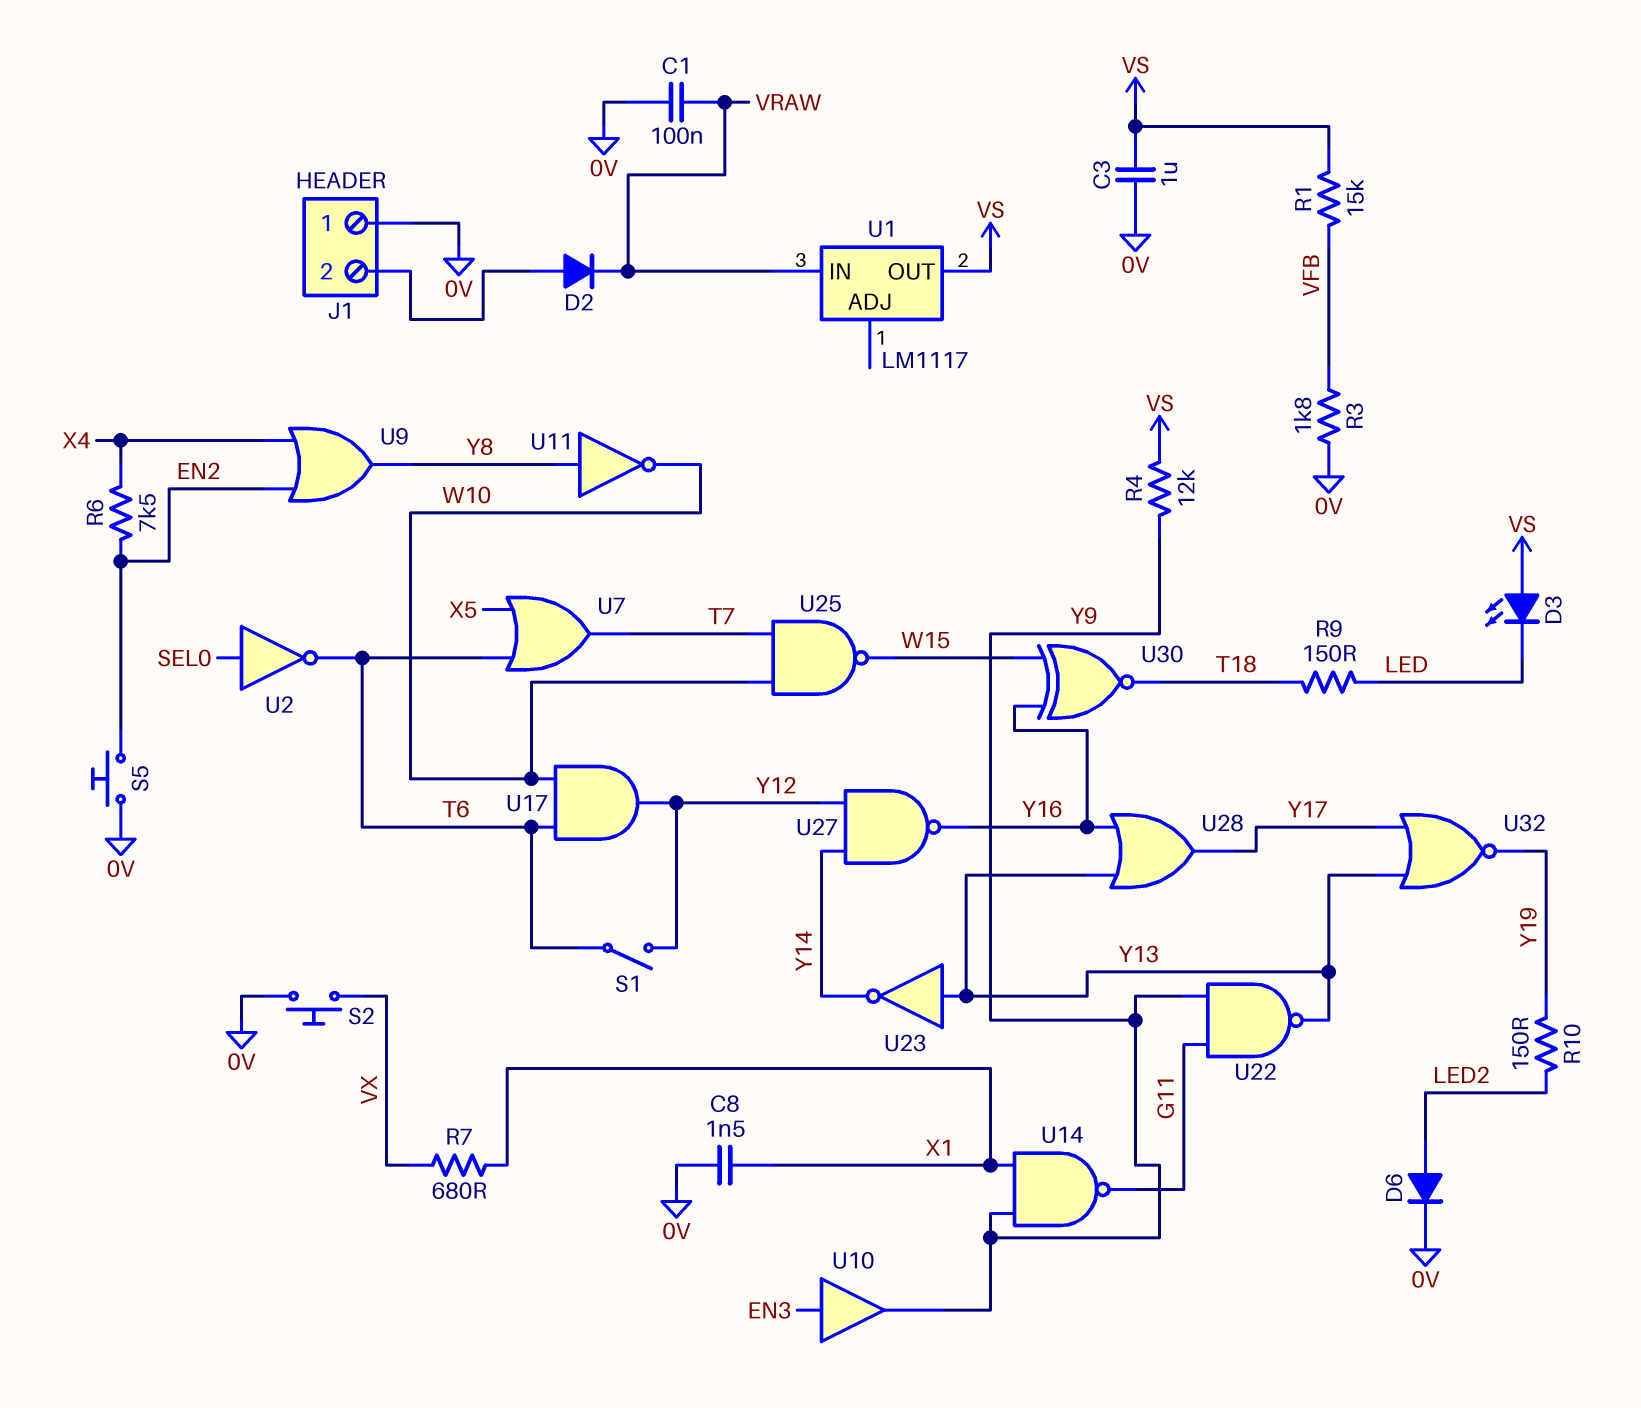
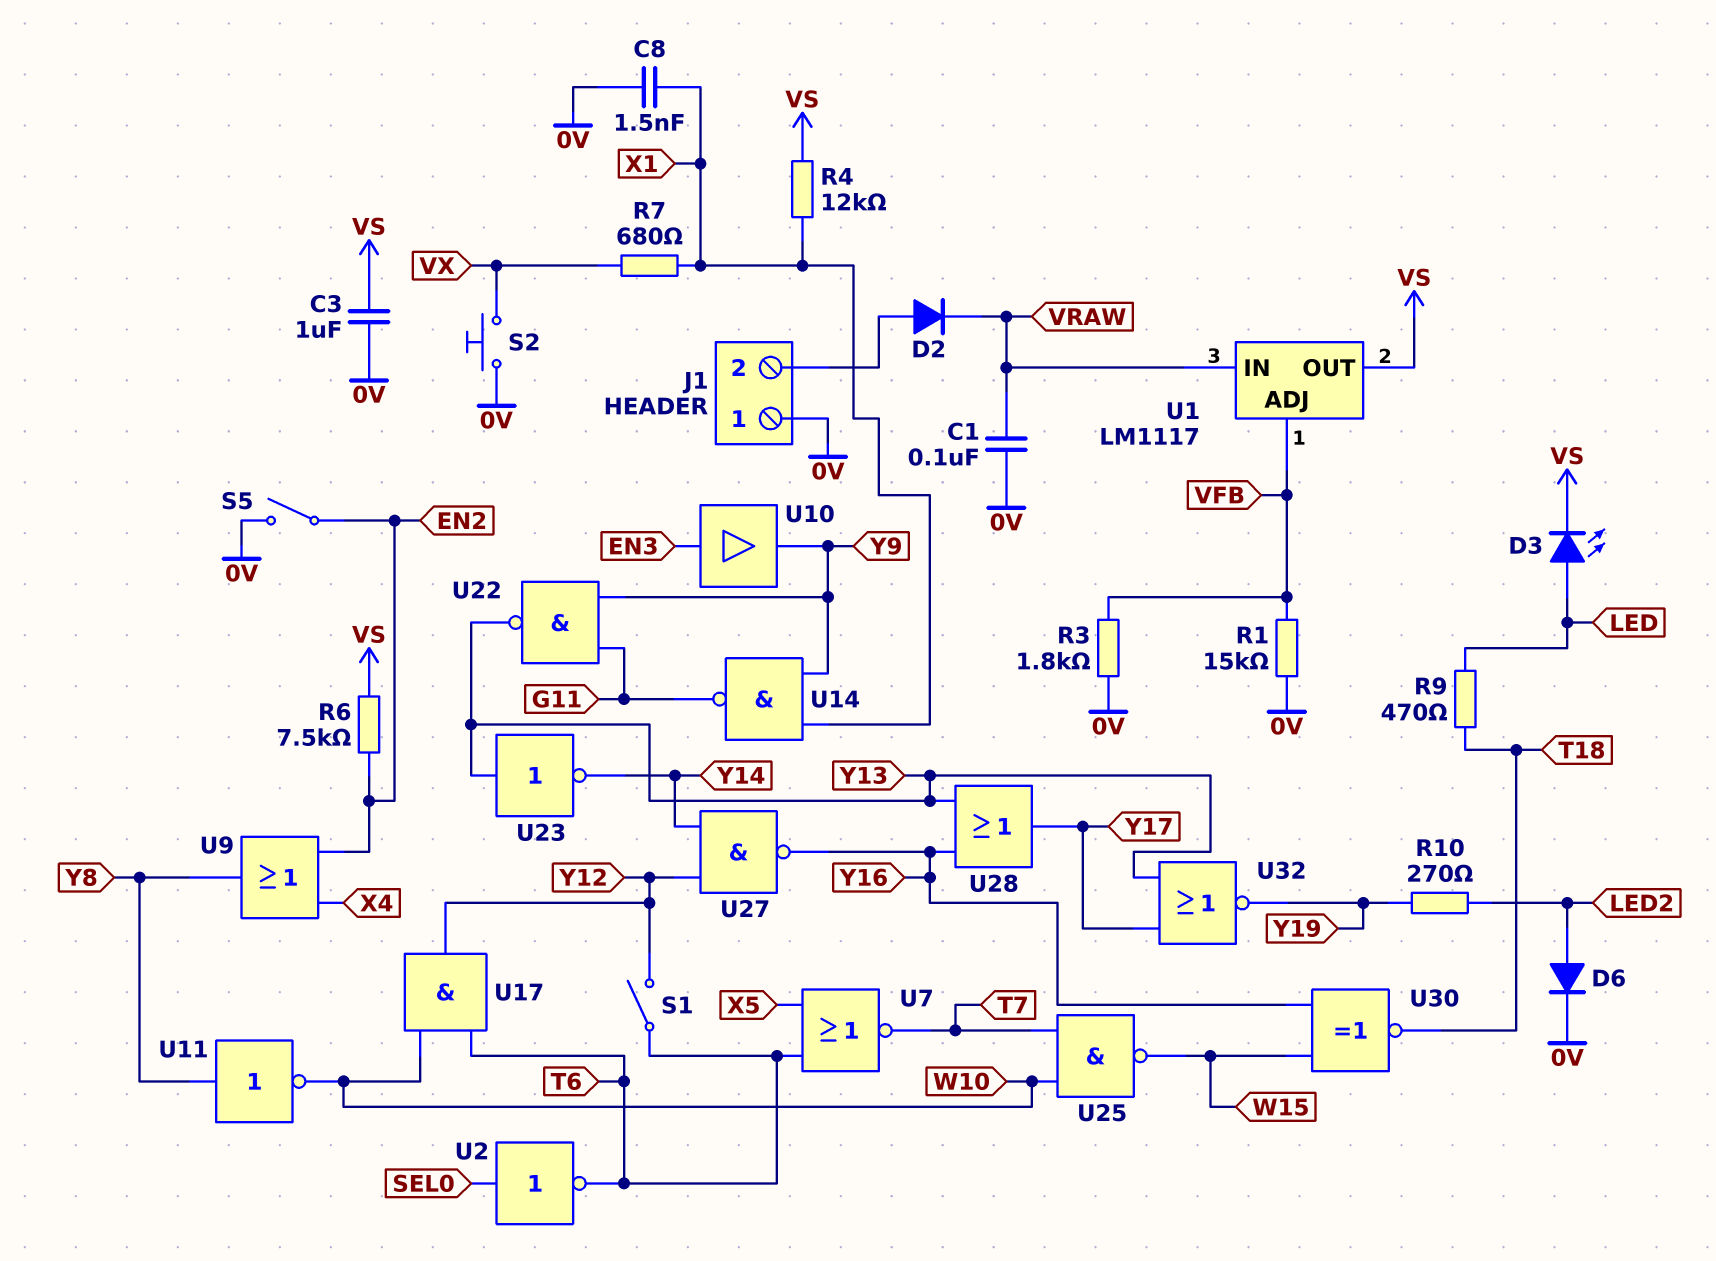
D3: LED (A VS, K LED) -> LED (A LED, K VS)
R1: 15k (VFB, VS) -> 15k (0V, VFB)
R4: 12k (VS, Y9) -> 12k (VS, X1)
R6: 7.5k (EN2, X4) -> 7.5k (EN2, VS)
R9: 150 (LED, T18) -> 470 (LED, T18)
R10: 150 (LED2, Y19) -> 270 (LED2, Y19)
S5: button (0V, EN2) -> switch (0V, EN2)
U1 pin ADJ: none -> VFB
U7: OR (in T6, in X5, out T7) -> NOR (in T6, in X5, out T7)

